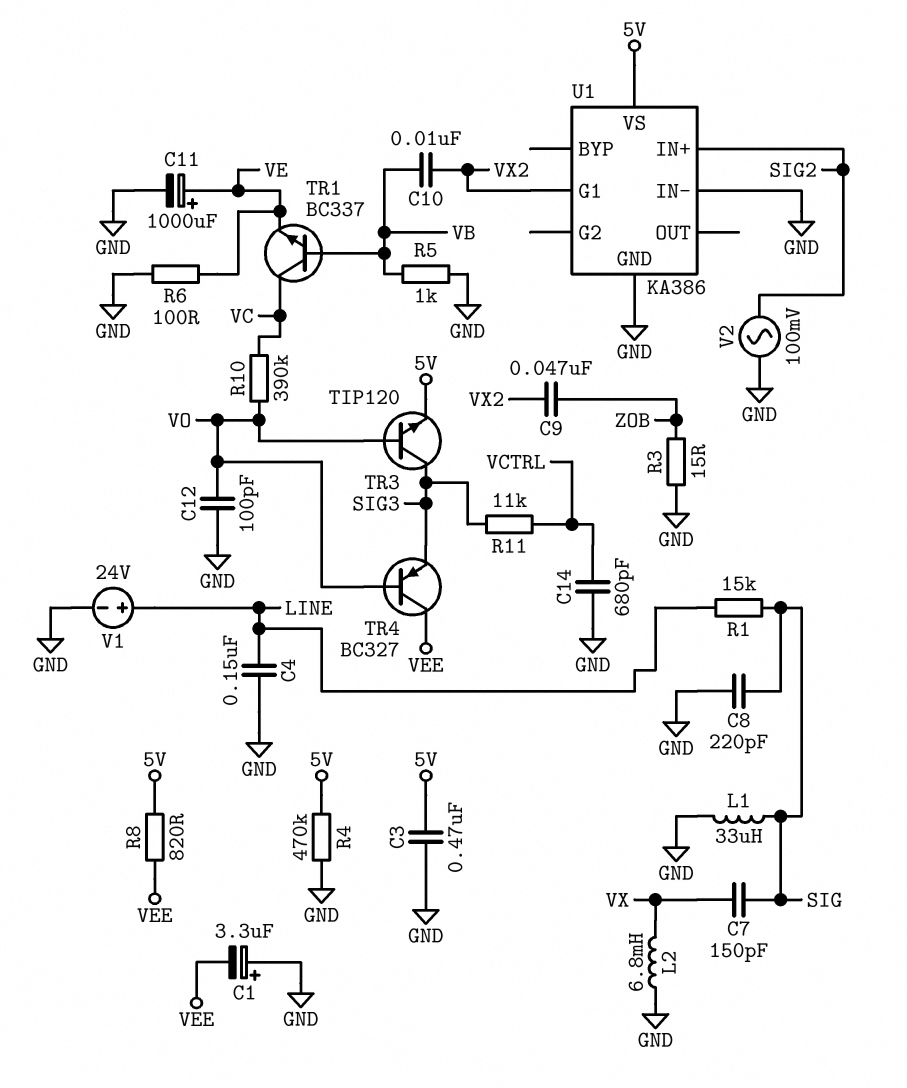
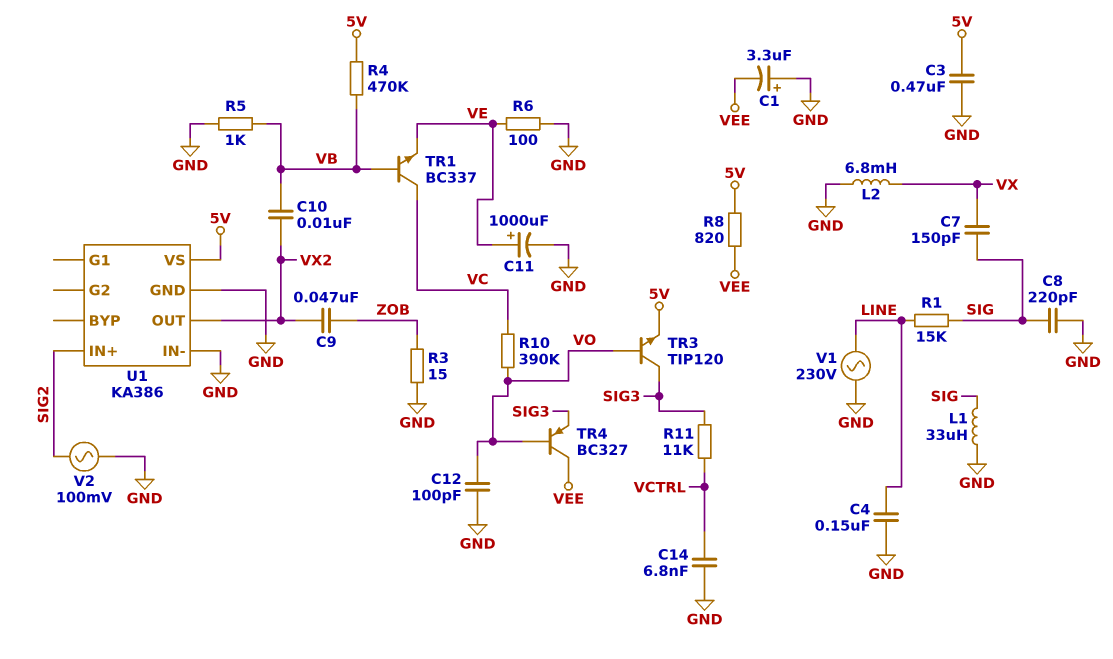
C14: 680pF (GND, VCTRL) -> 6.8nF (GND, VCTRL)
R4: 470k (5V, GND) -> 470k (5V, VB)
U1 pin G1: VX2 -> none
U1 pin OUT: none -> VX2
V1: 24V (plus LINE, minus GND) -> AC 230V (GND, LINE)

